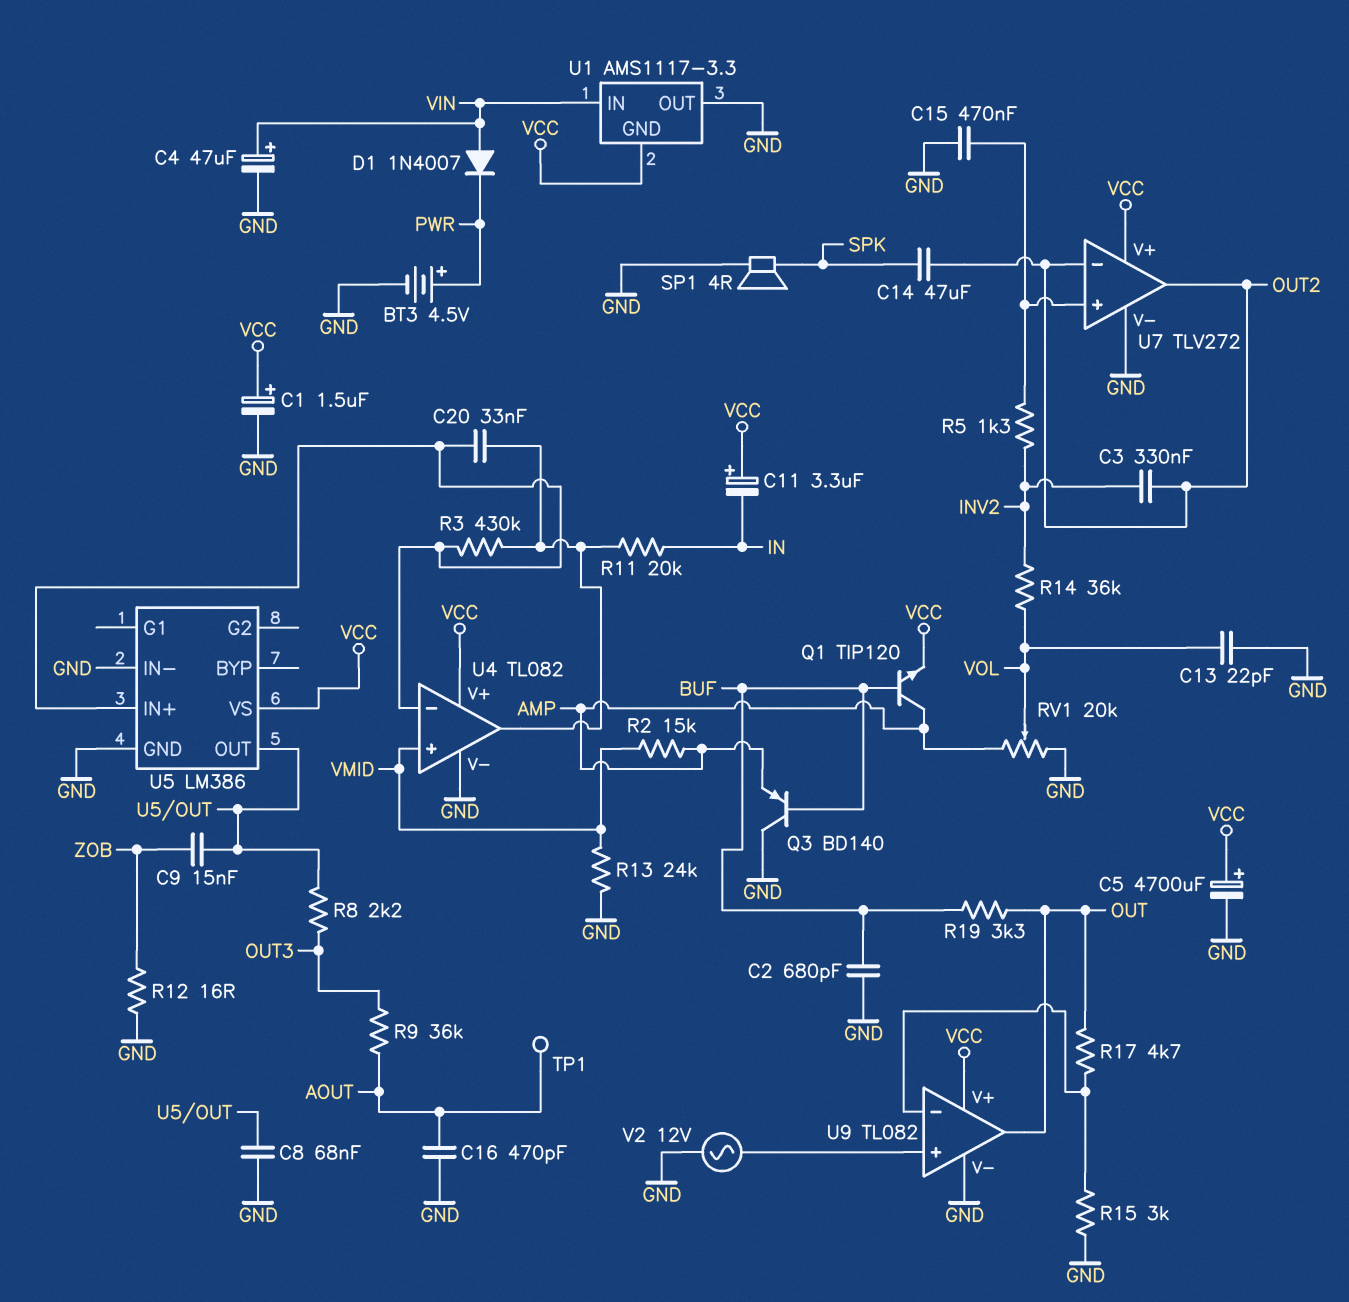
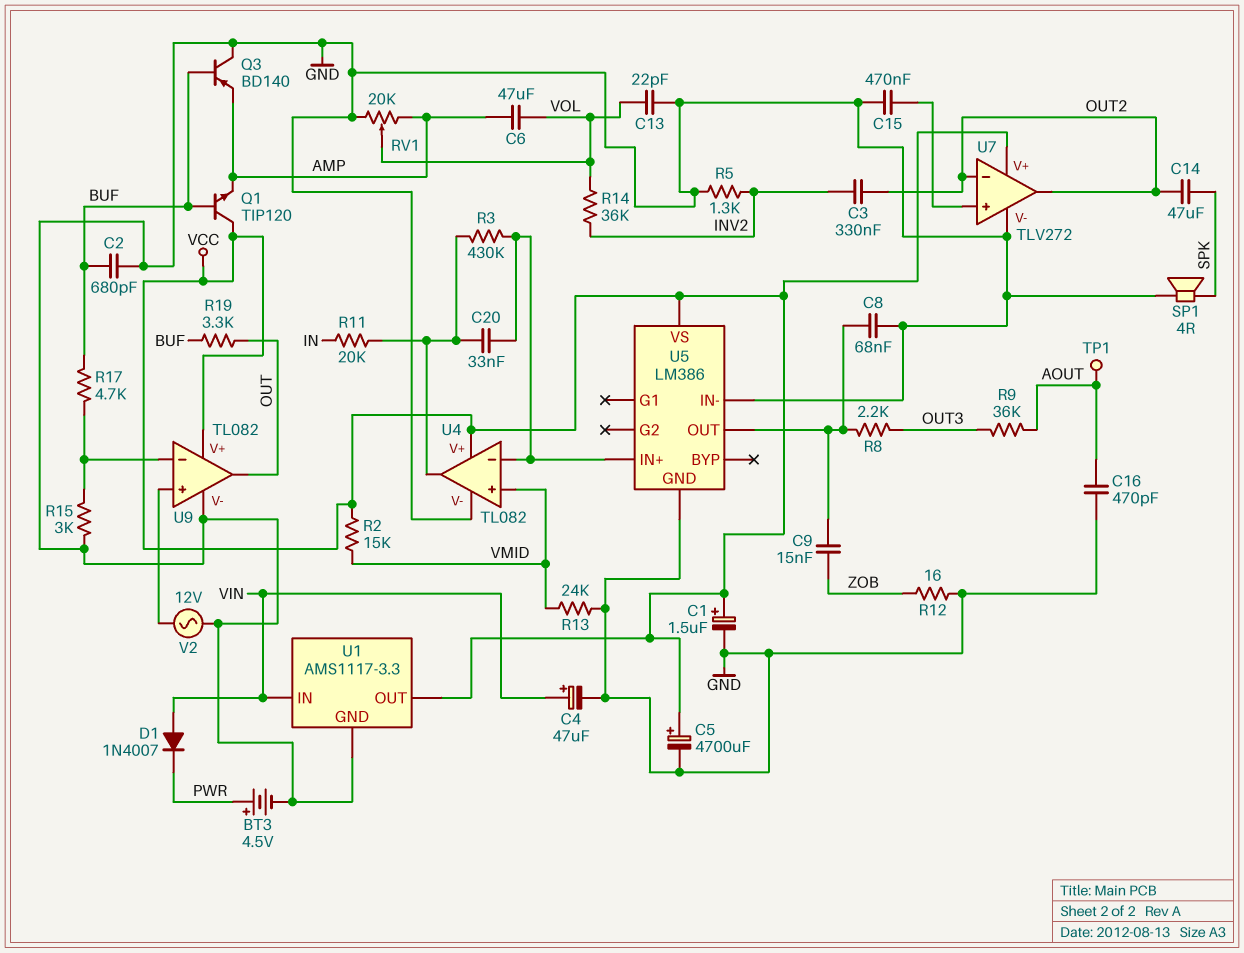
C6: none -> 47uF (AMP, VOL)
C11: 3.3uF (plus VCC, minus IN) -> none
Q1: NPN TIP120 (B BUF, C AMP, E VCC) -> NPN TIP120 (B BUF, C VCC, E AMP)
R2: 15k (AMP, VMID) -> 15k (VCC, VMID)
R5: 1.3k (INV2, U7/in+) -> 1.3k (GND, INV2)
R17: 4.7k (OUT, U9/in-) -> 4.7k (BUF, U9/in-)
U1 pin GND: VCC -> GND
U1 pin OUT: GND -> VCC

